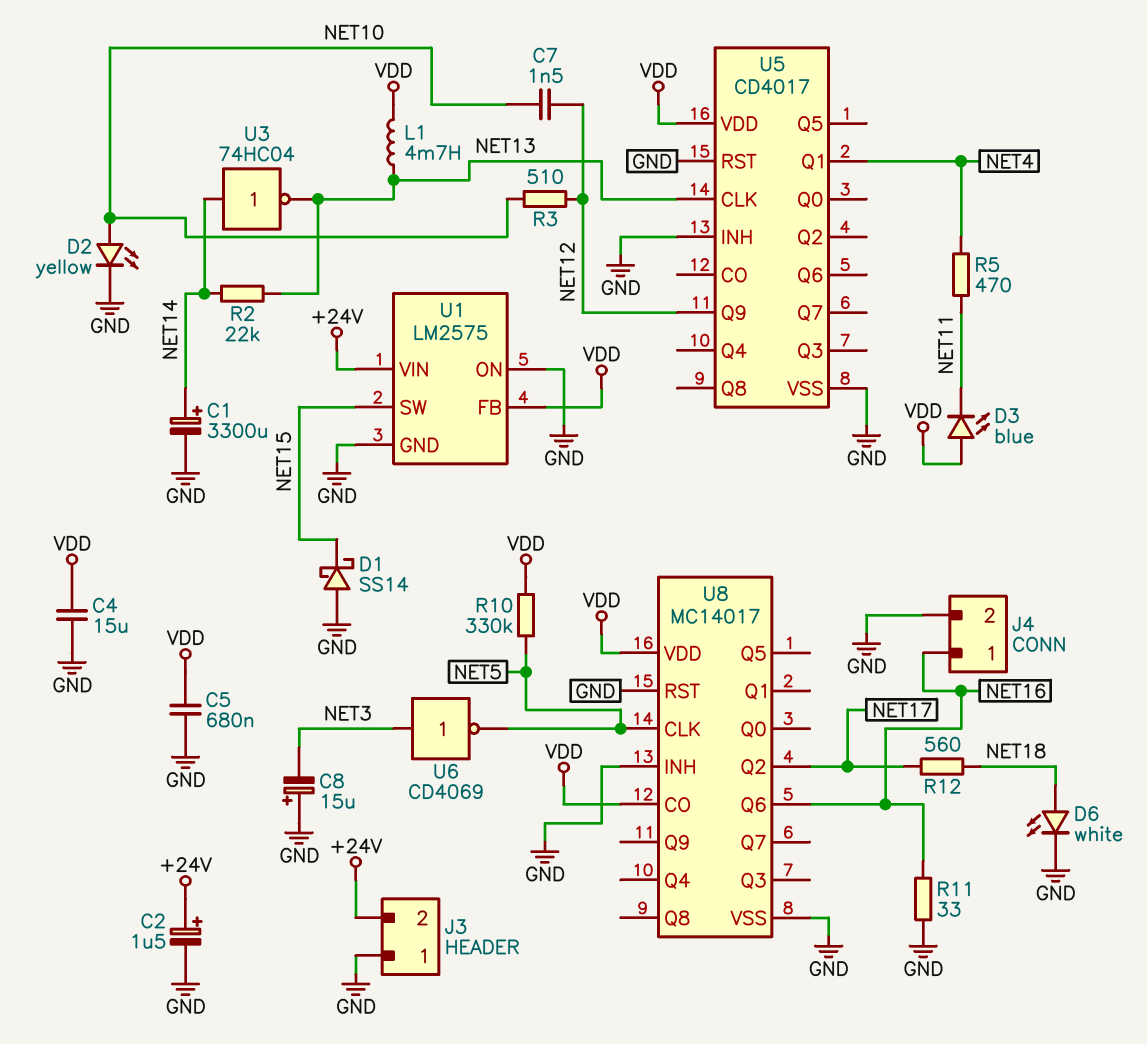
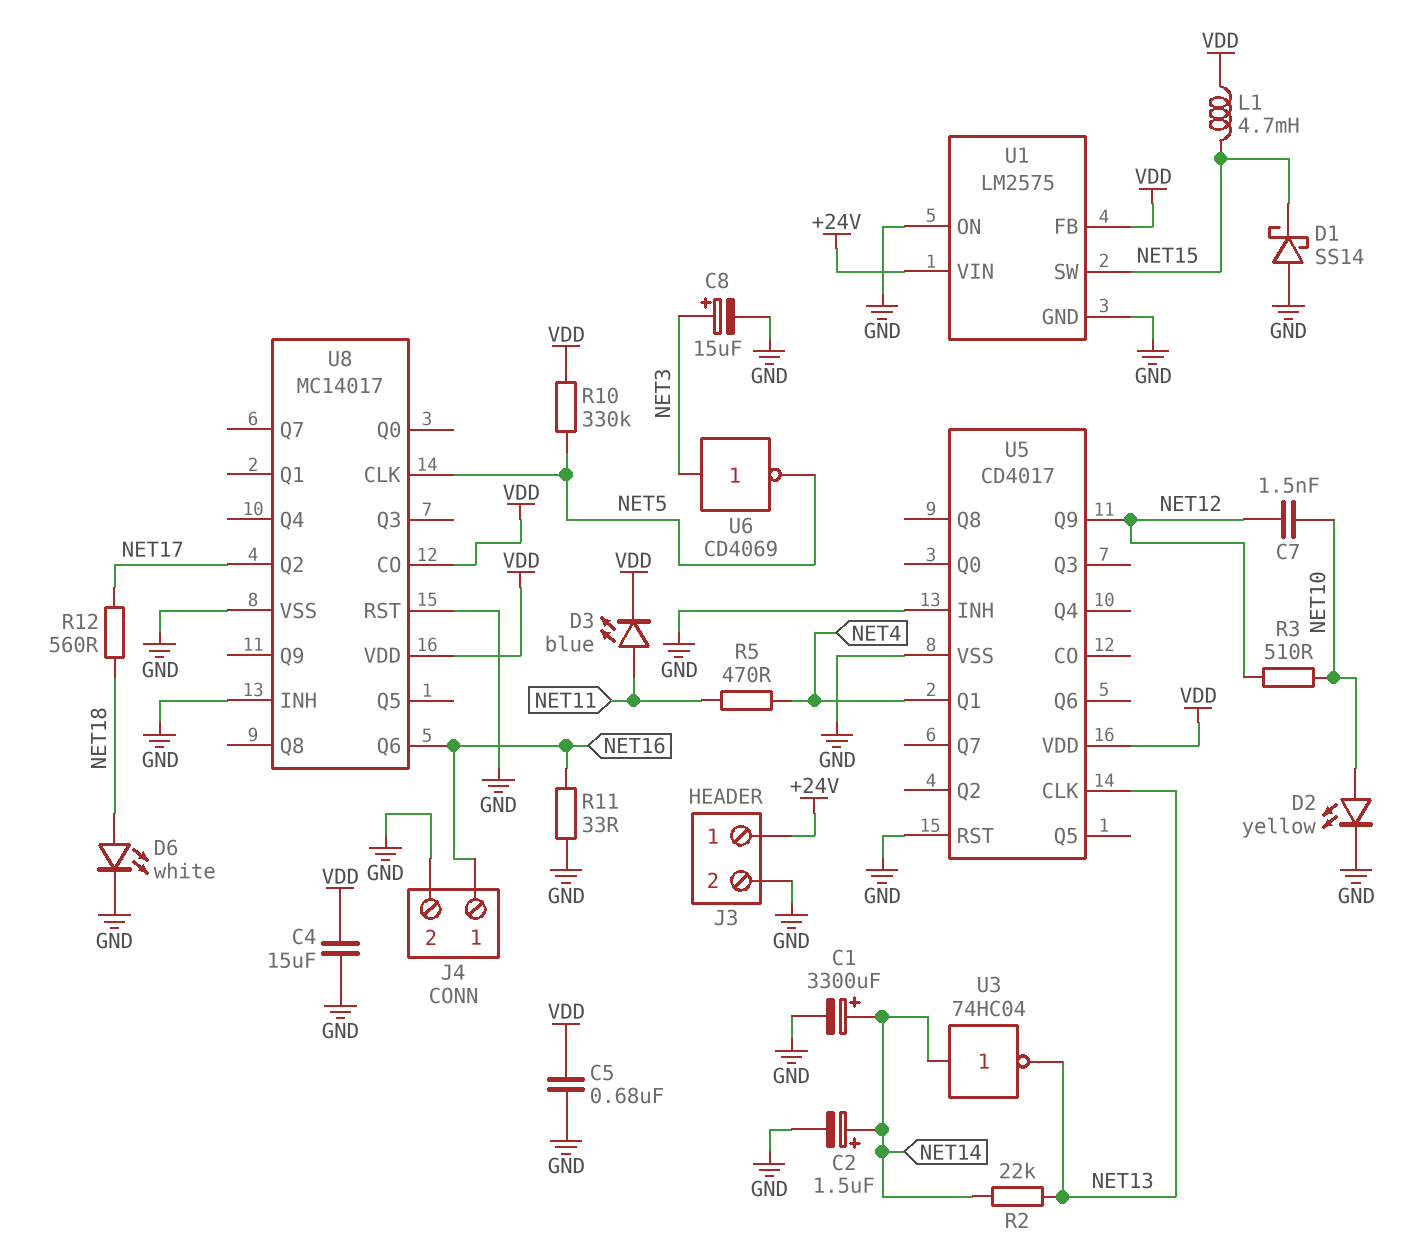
C2: 1.5uF (plus +24V, minus GND) -> 1.5uF (plus NET14, minus GND)
C8: 15uF (plus GND, minus NET3) -> 15uF (plus NET3, minus GND)
D3: LED blue (A VDD, K NET11) -> LED blue (A NET11, K VDD)
J3 pin 1: GND -> +24V
J3 pin 2: +24V -> GND
L1: 4.7mH (NET13, VDD) -> 4.7mH (NET15, VDD)

